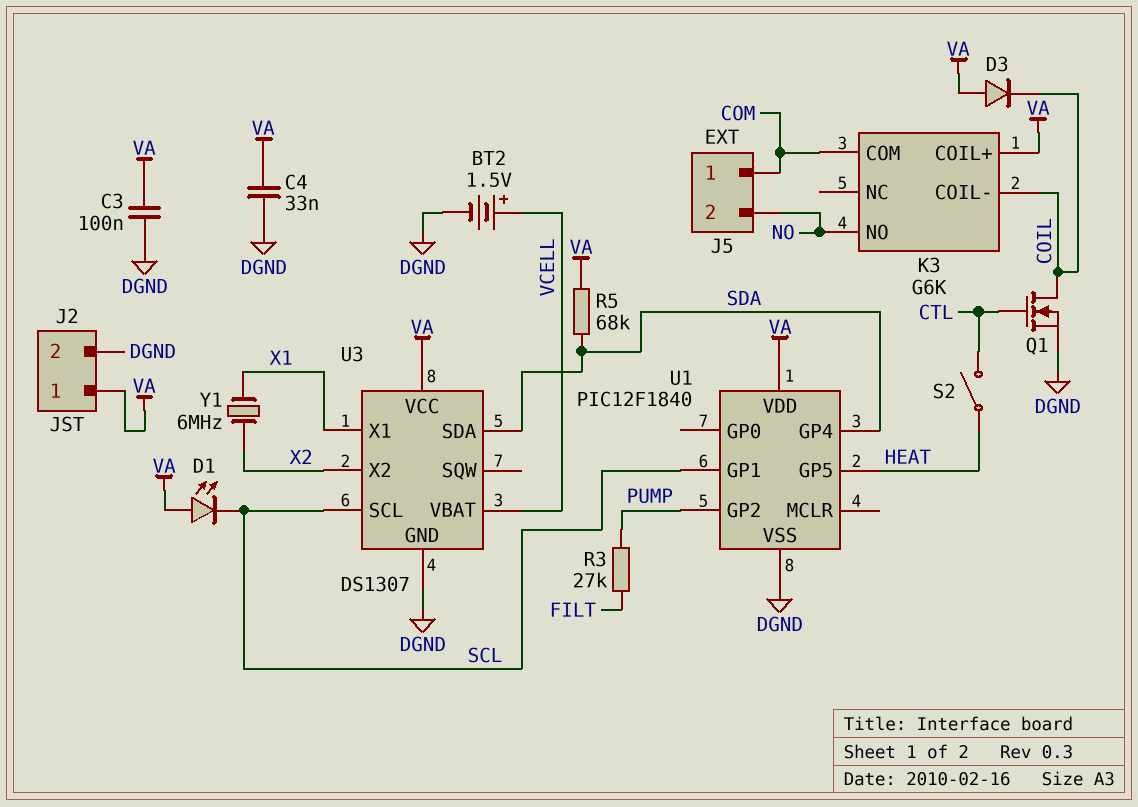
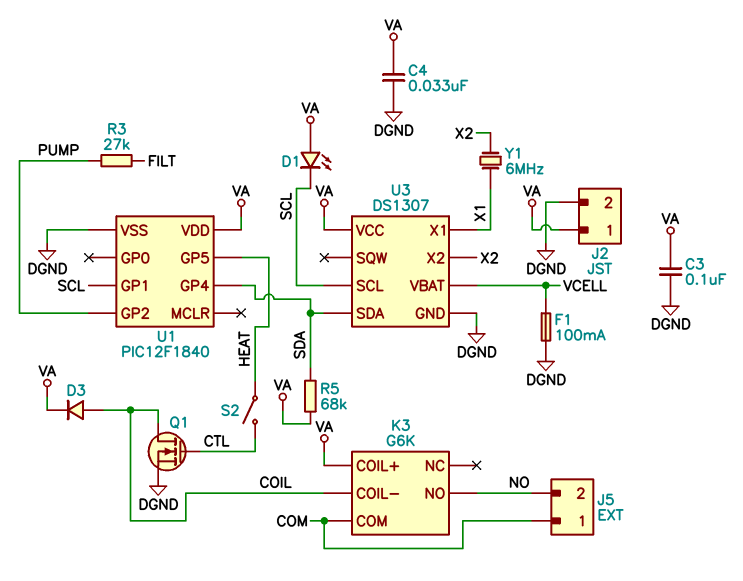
BT2: 1.5V (plus VCELL, minus DGND) -> none
D3: diode (A VA, K COIL) -> diode (A COIL, K VA)
F1: none -> 100mA (DGND, VCELL)

